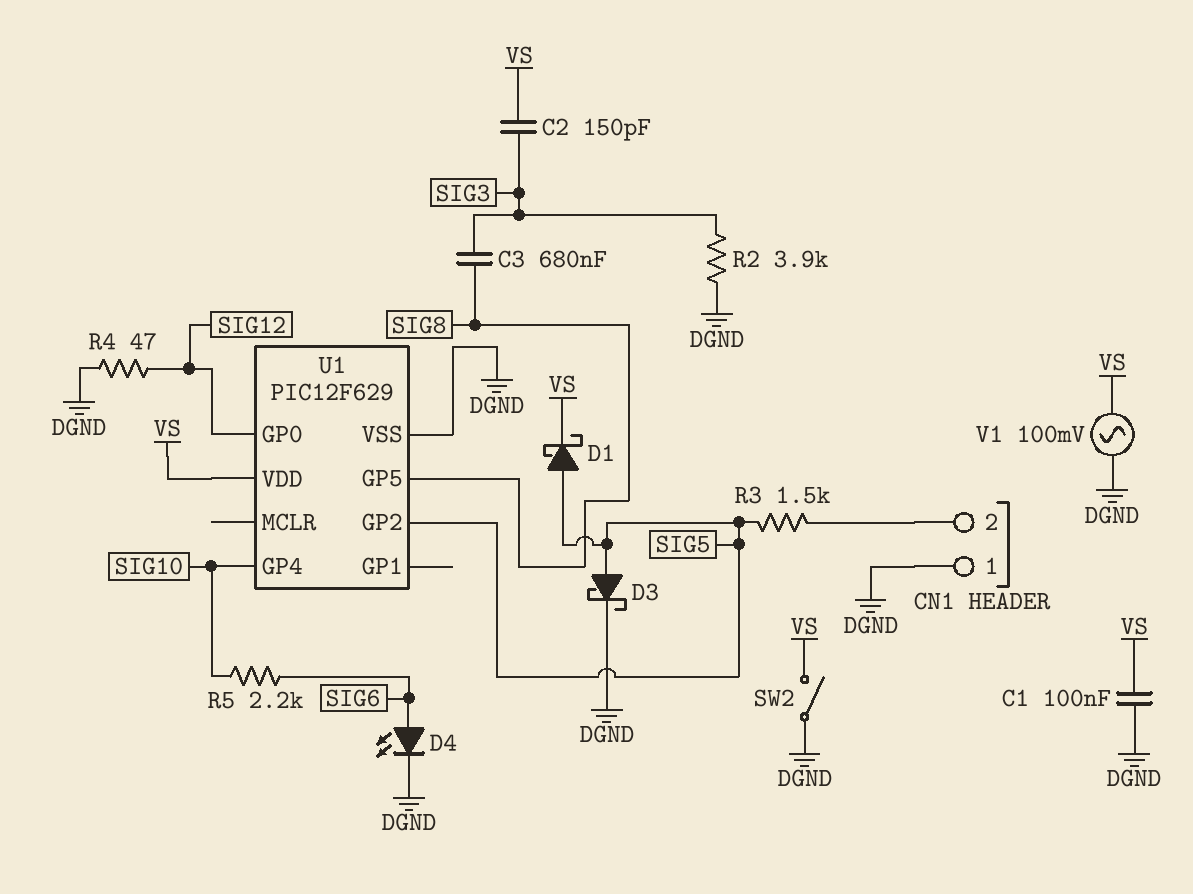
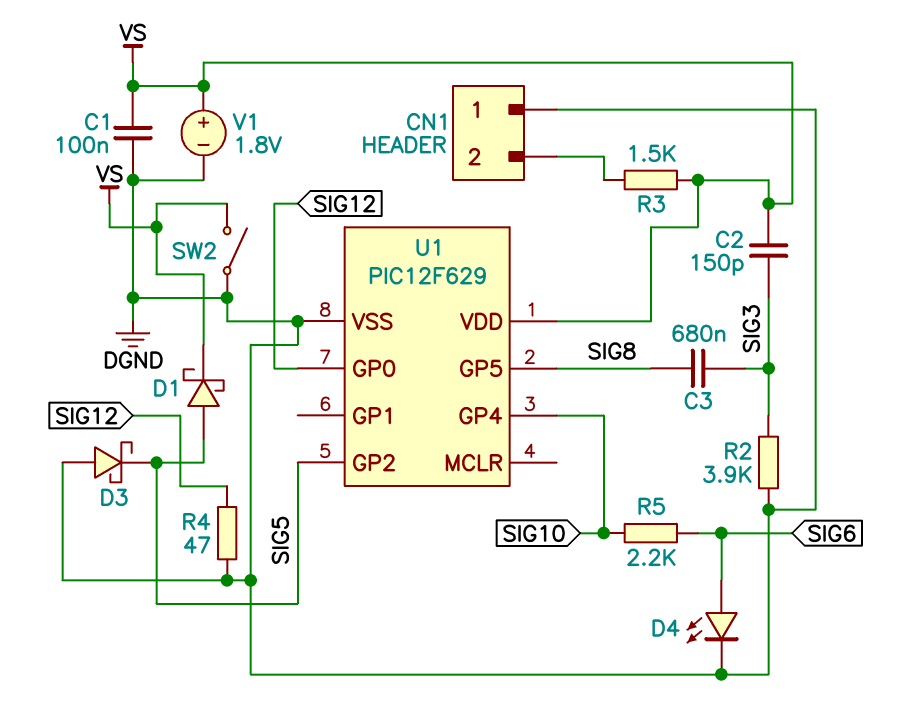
D3: schottky (A SIG5, K DGND) -> schottky (A DGND, K SIG5)
R3: 1.5k (CN1/2, SIG5) -> 1.5k (CN1/2, VS)
V1: AC 100mV (DGND, VS) -> 1.8V (plus VS, minus DGND)

